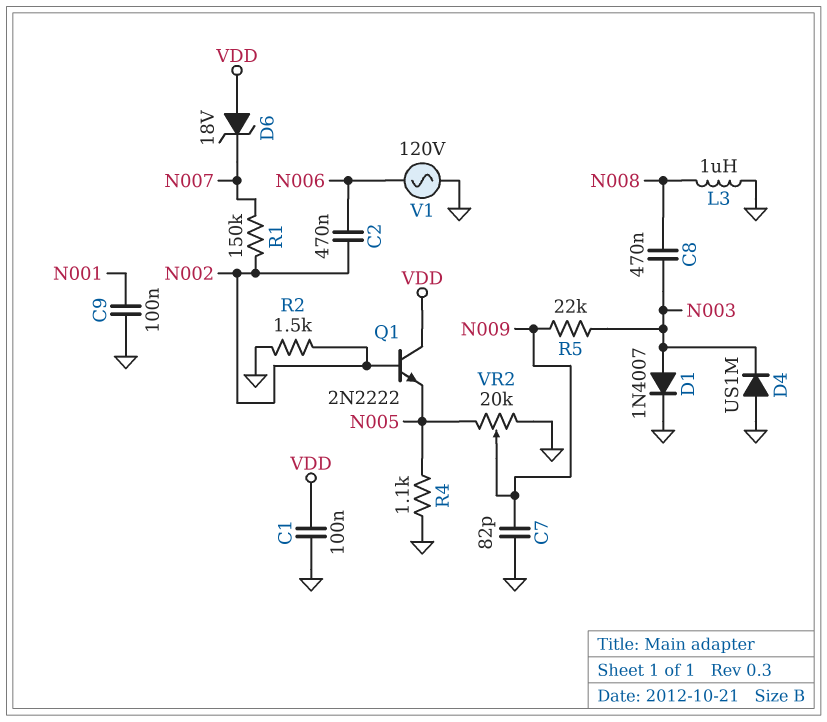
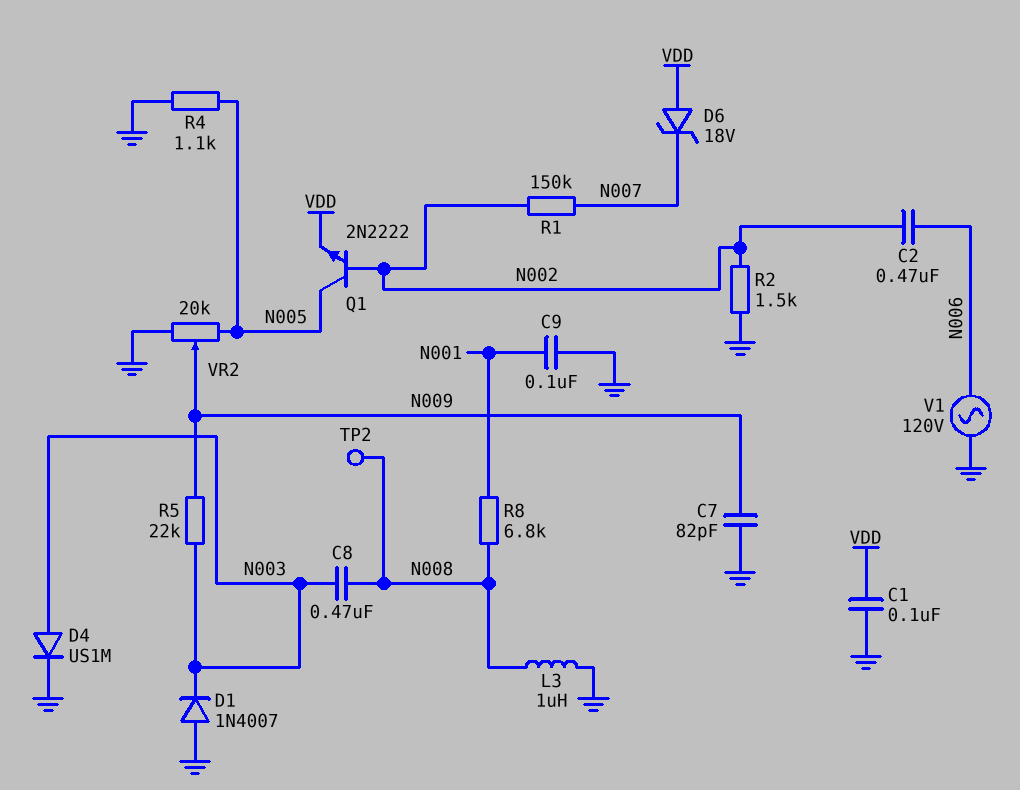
D1: diode 1N4007 (A N003, K GND) -> diode 1N4007 (A GND, K N003)
D4: diode US1M (A GND, K N003) -> diode US1M (A N003, K GND)
Q1: NPN 2N2222 (B N002, C VDD, E N005) -> NPN 2N2222 (B N002, C N005, E VDD)
R8: none -> 6.8k (N001, N008)
TP2: none -> test point (N008)

